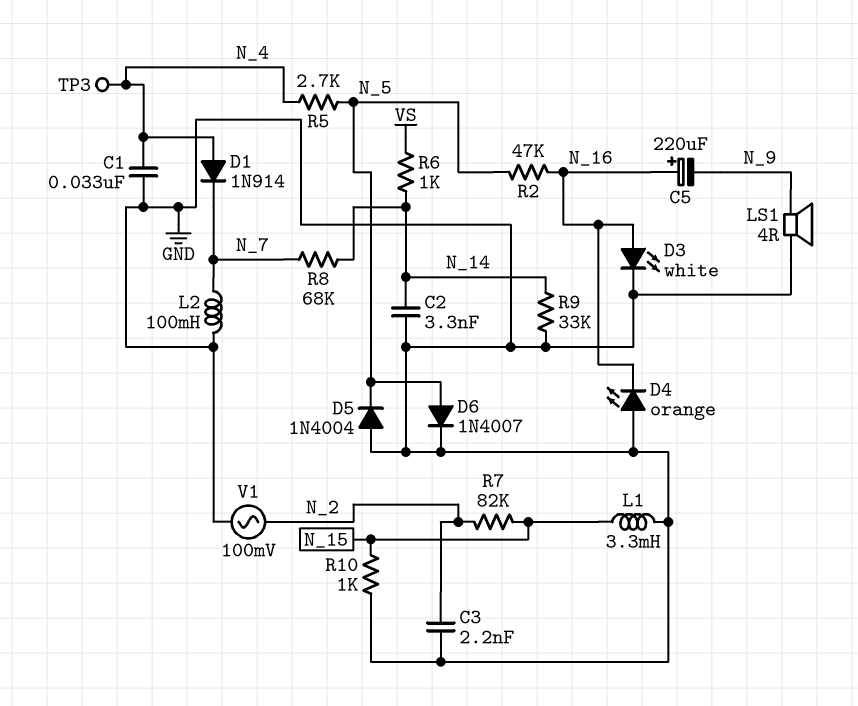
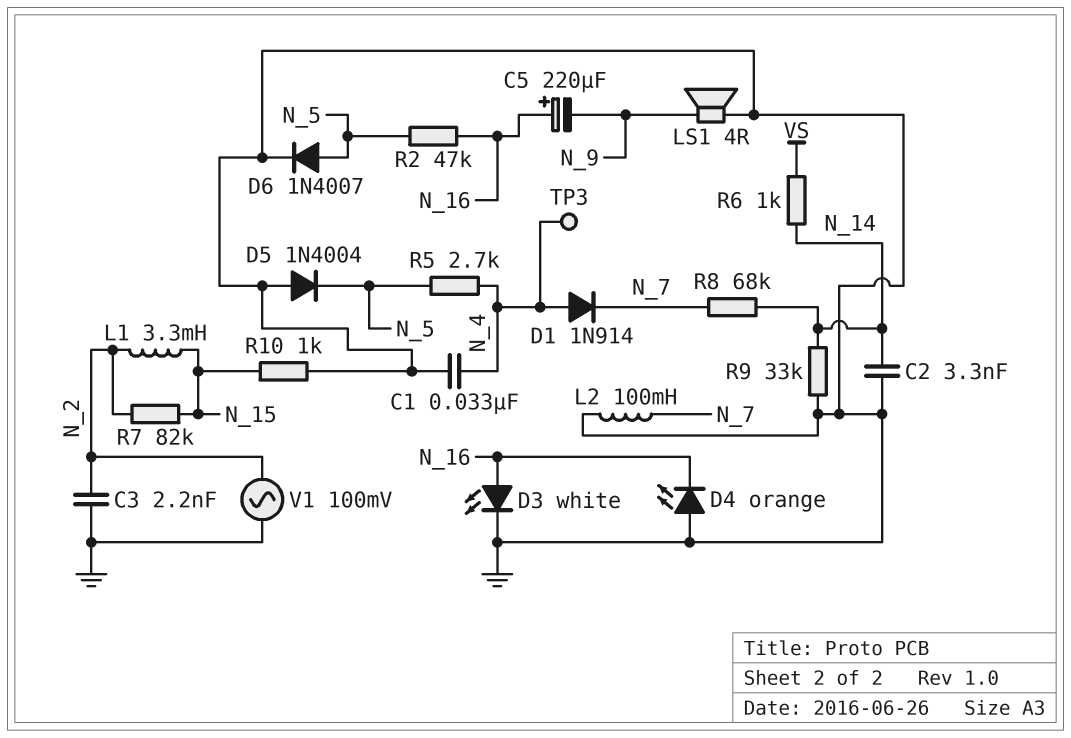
L1: 3.3mH (GND, N_15) -> 3.3mH (N_2, N_15)

